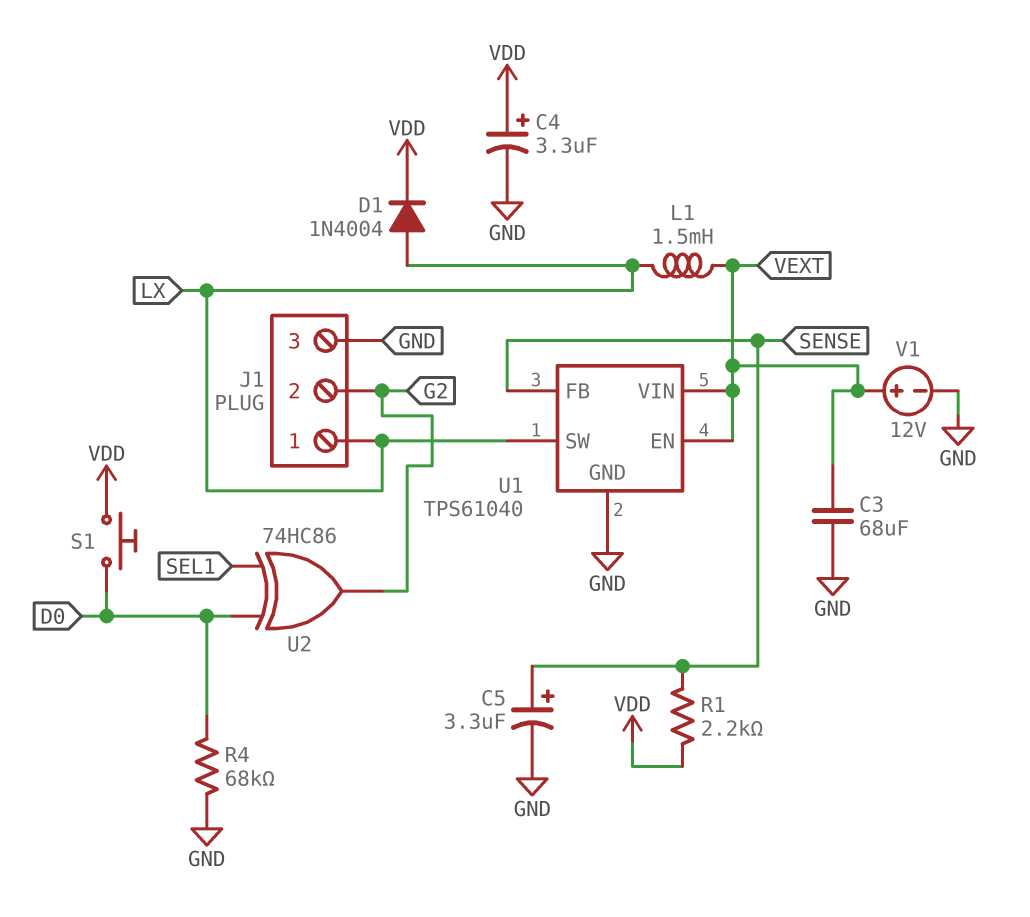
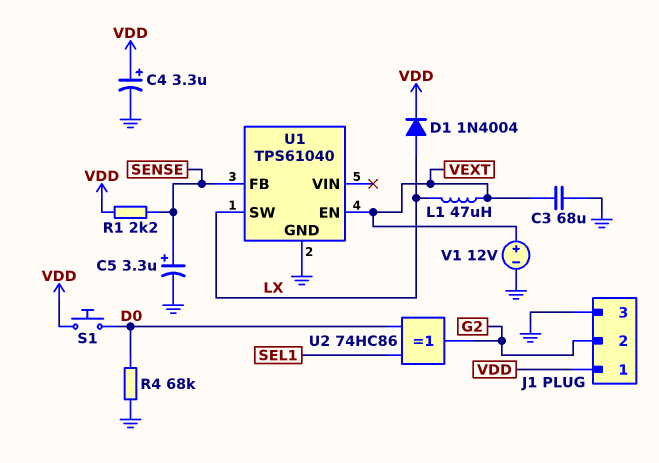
J1 pin 1: LX -> VDD
L1: 1.5mH (LX, VEXT) -> 47uH (LX, VEXT)
U1 pin VIN: VEXT -> none

